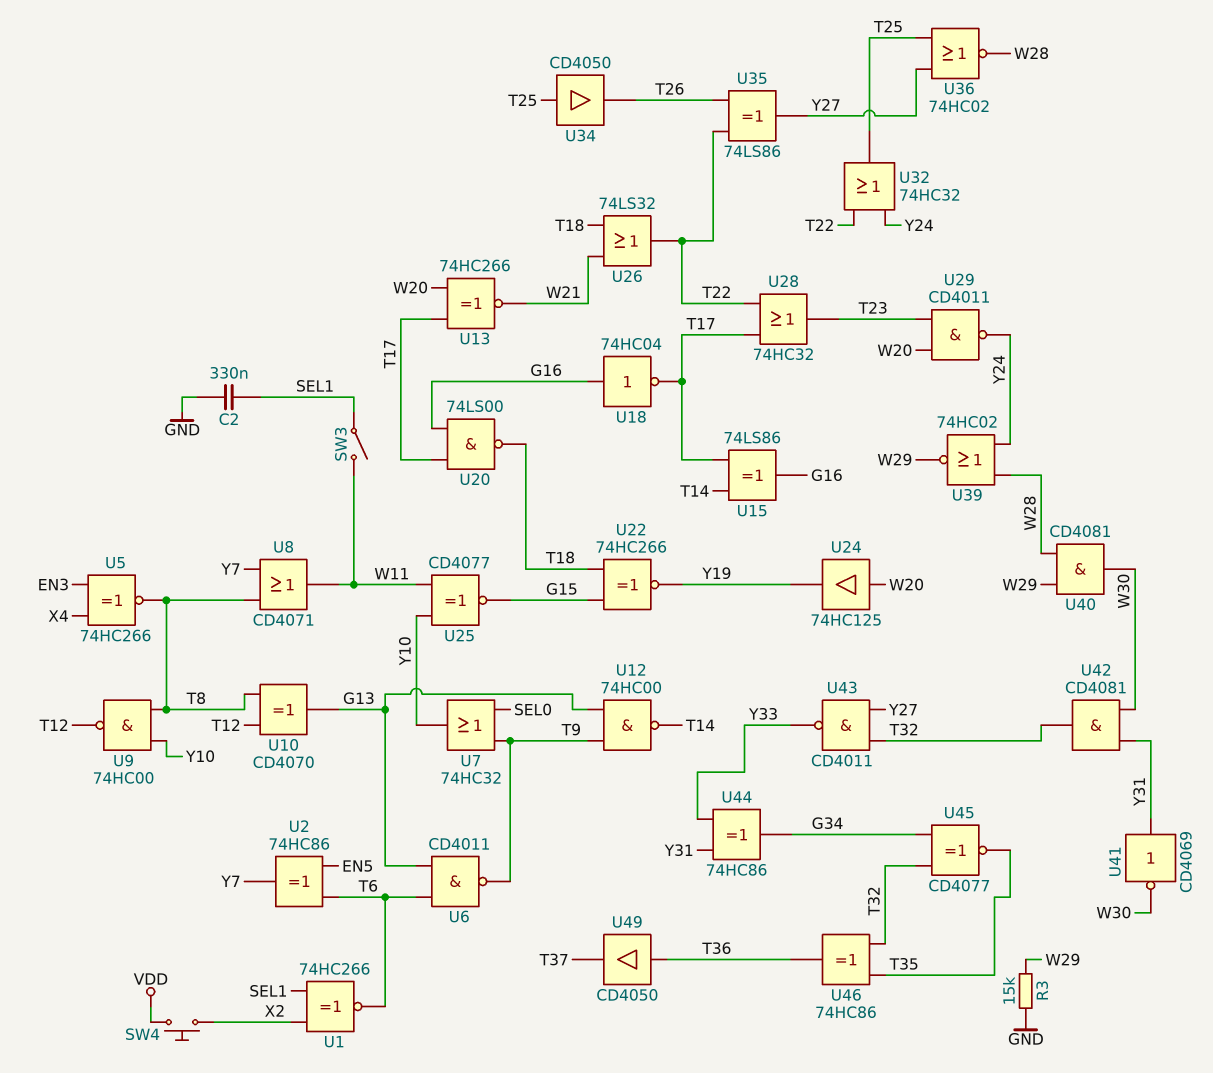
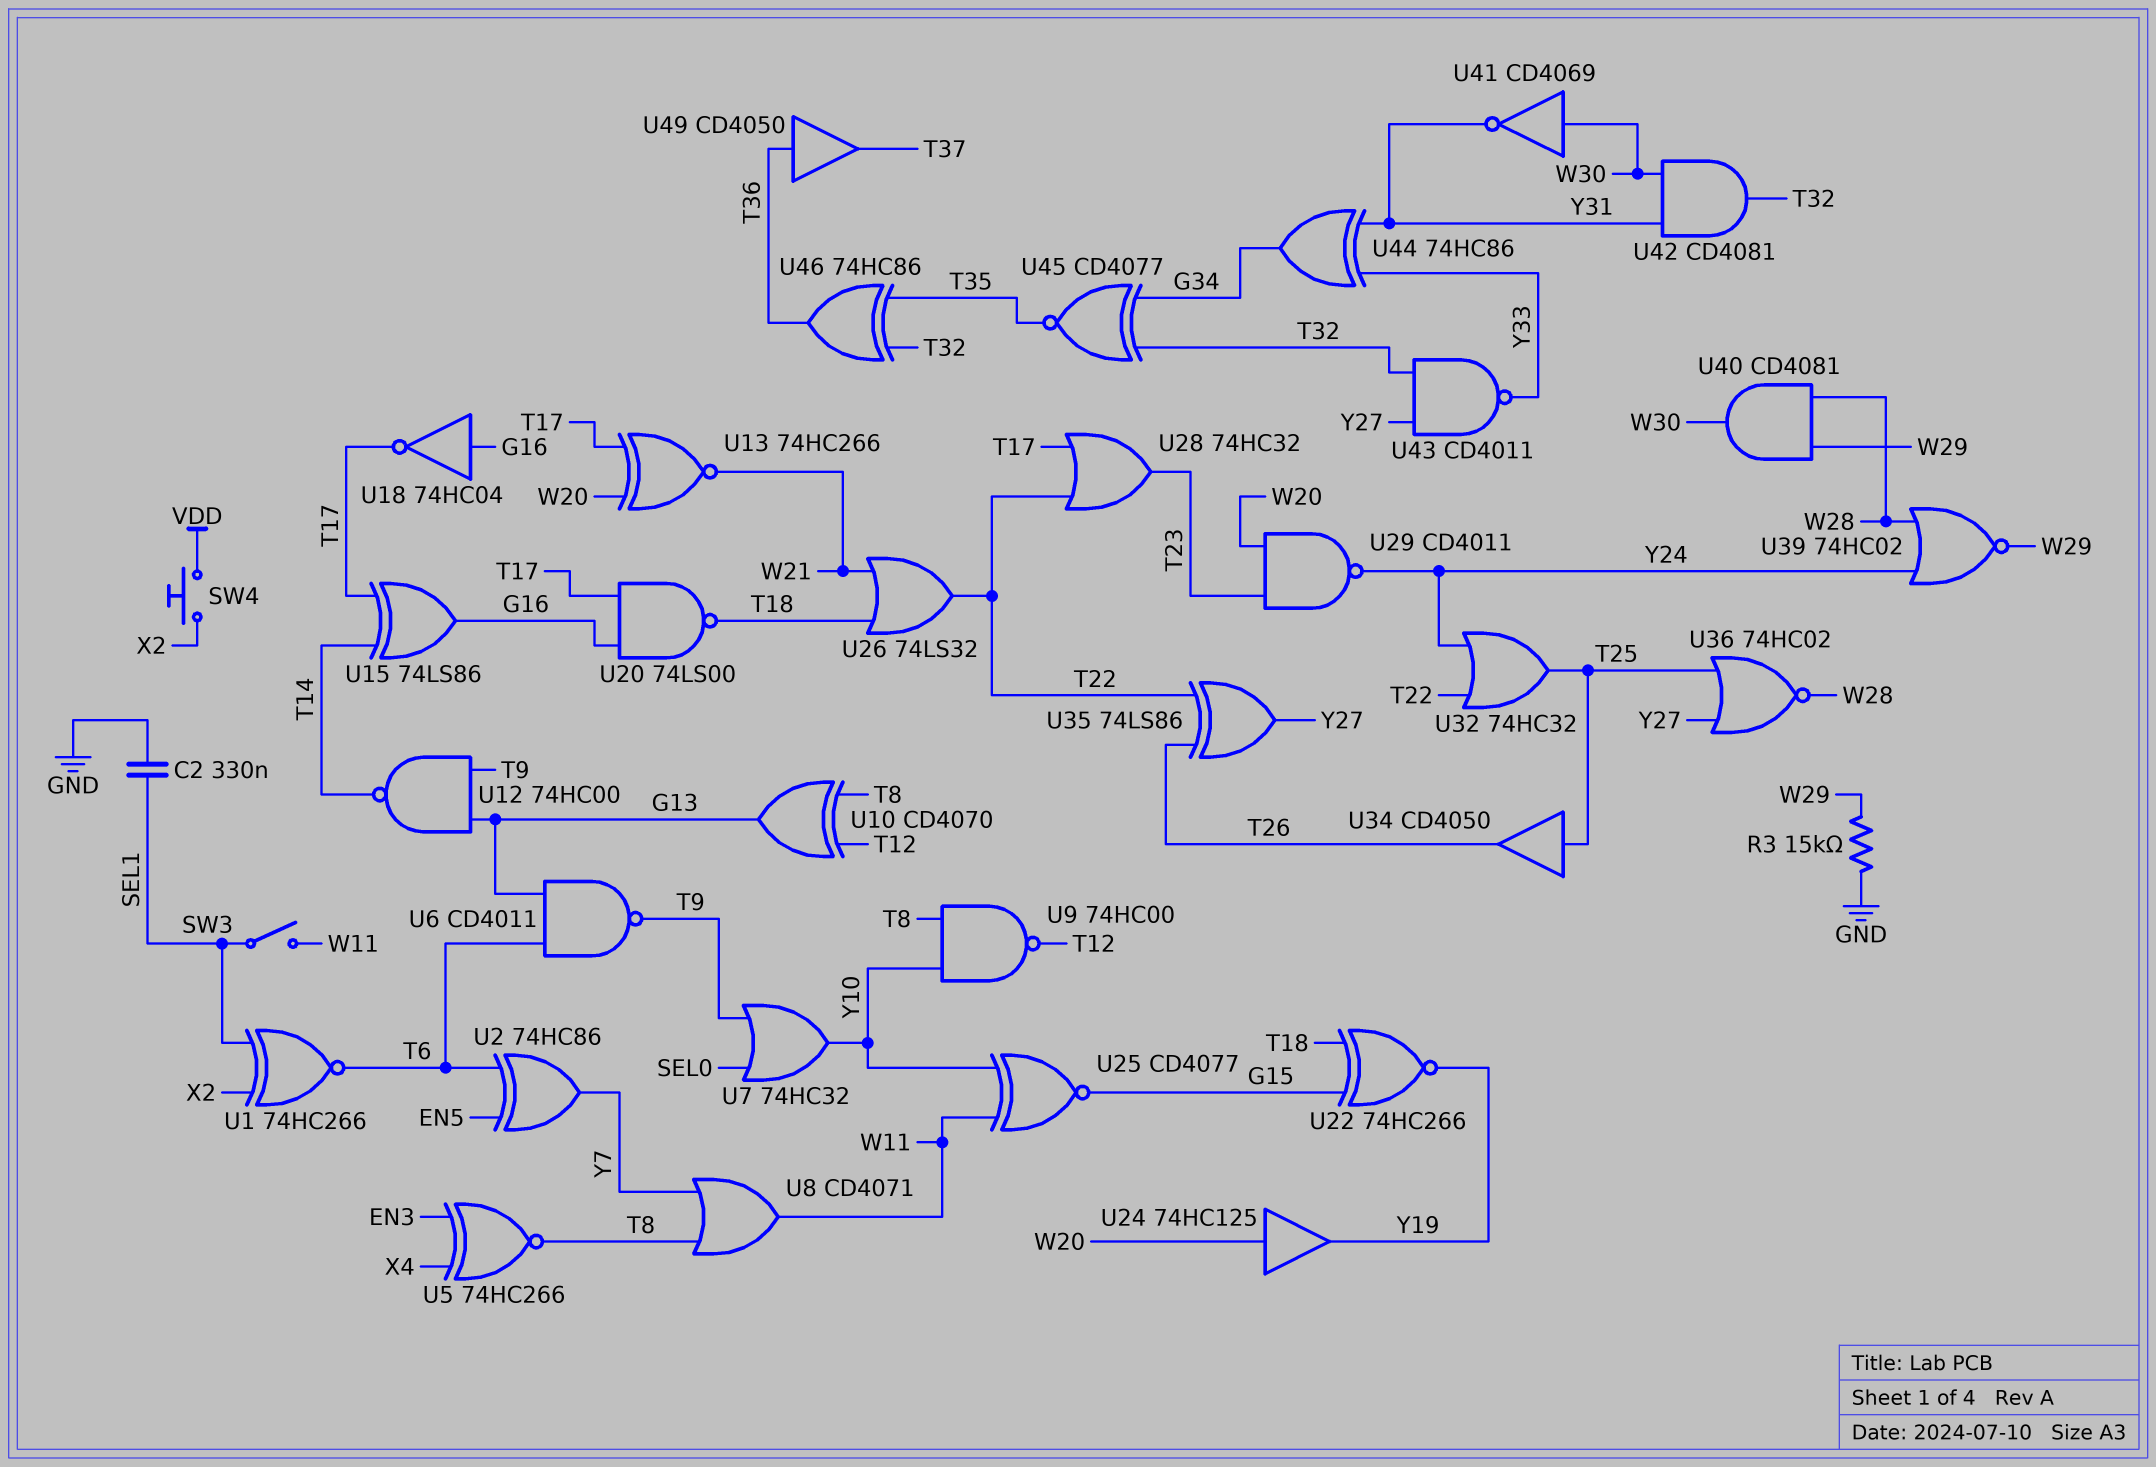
U41: NOT CD4069 (in Y31, out W30) -> NOT CD4069 (in W30, out Y31)

